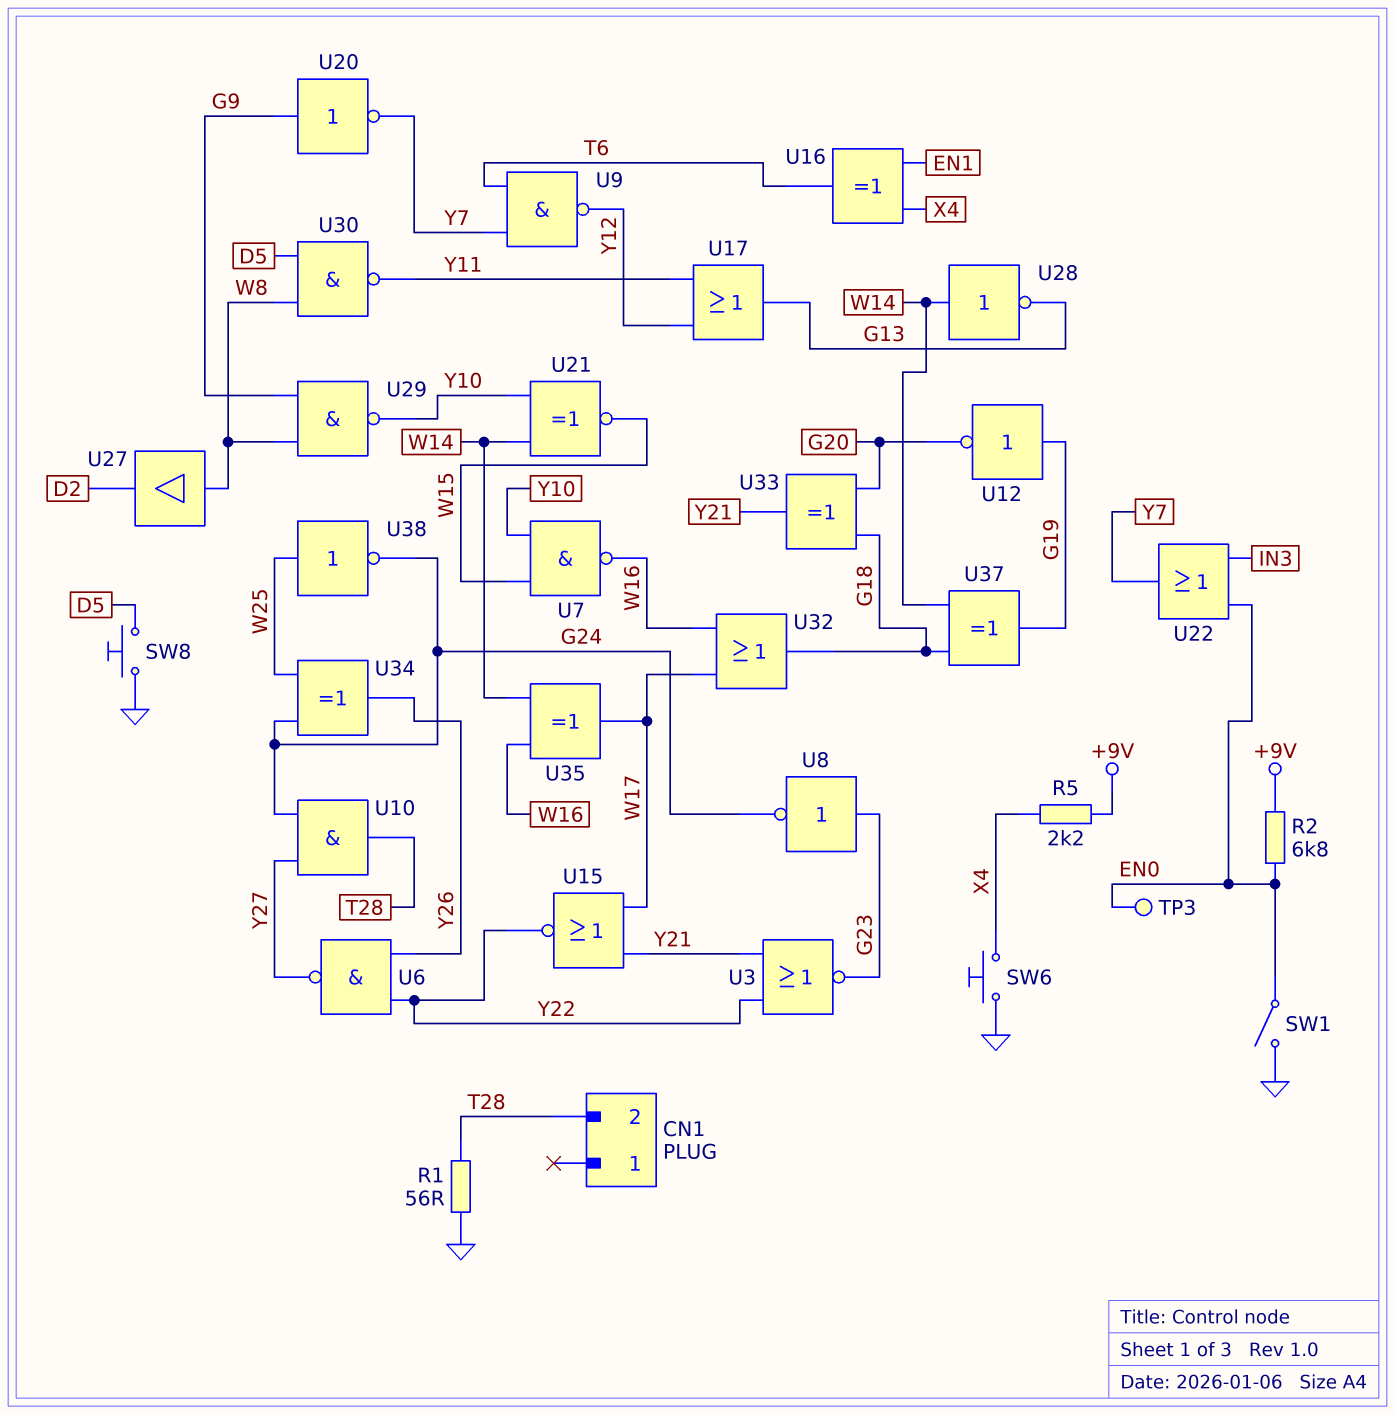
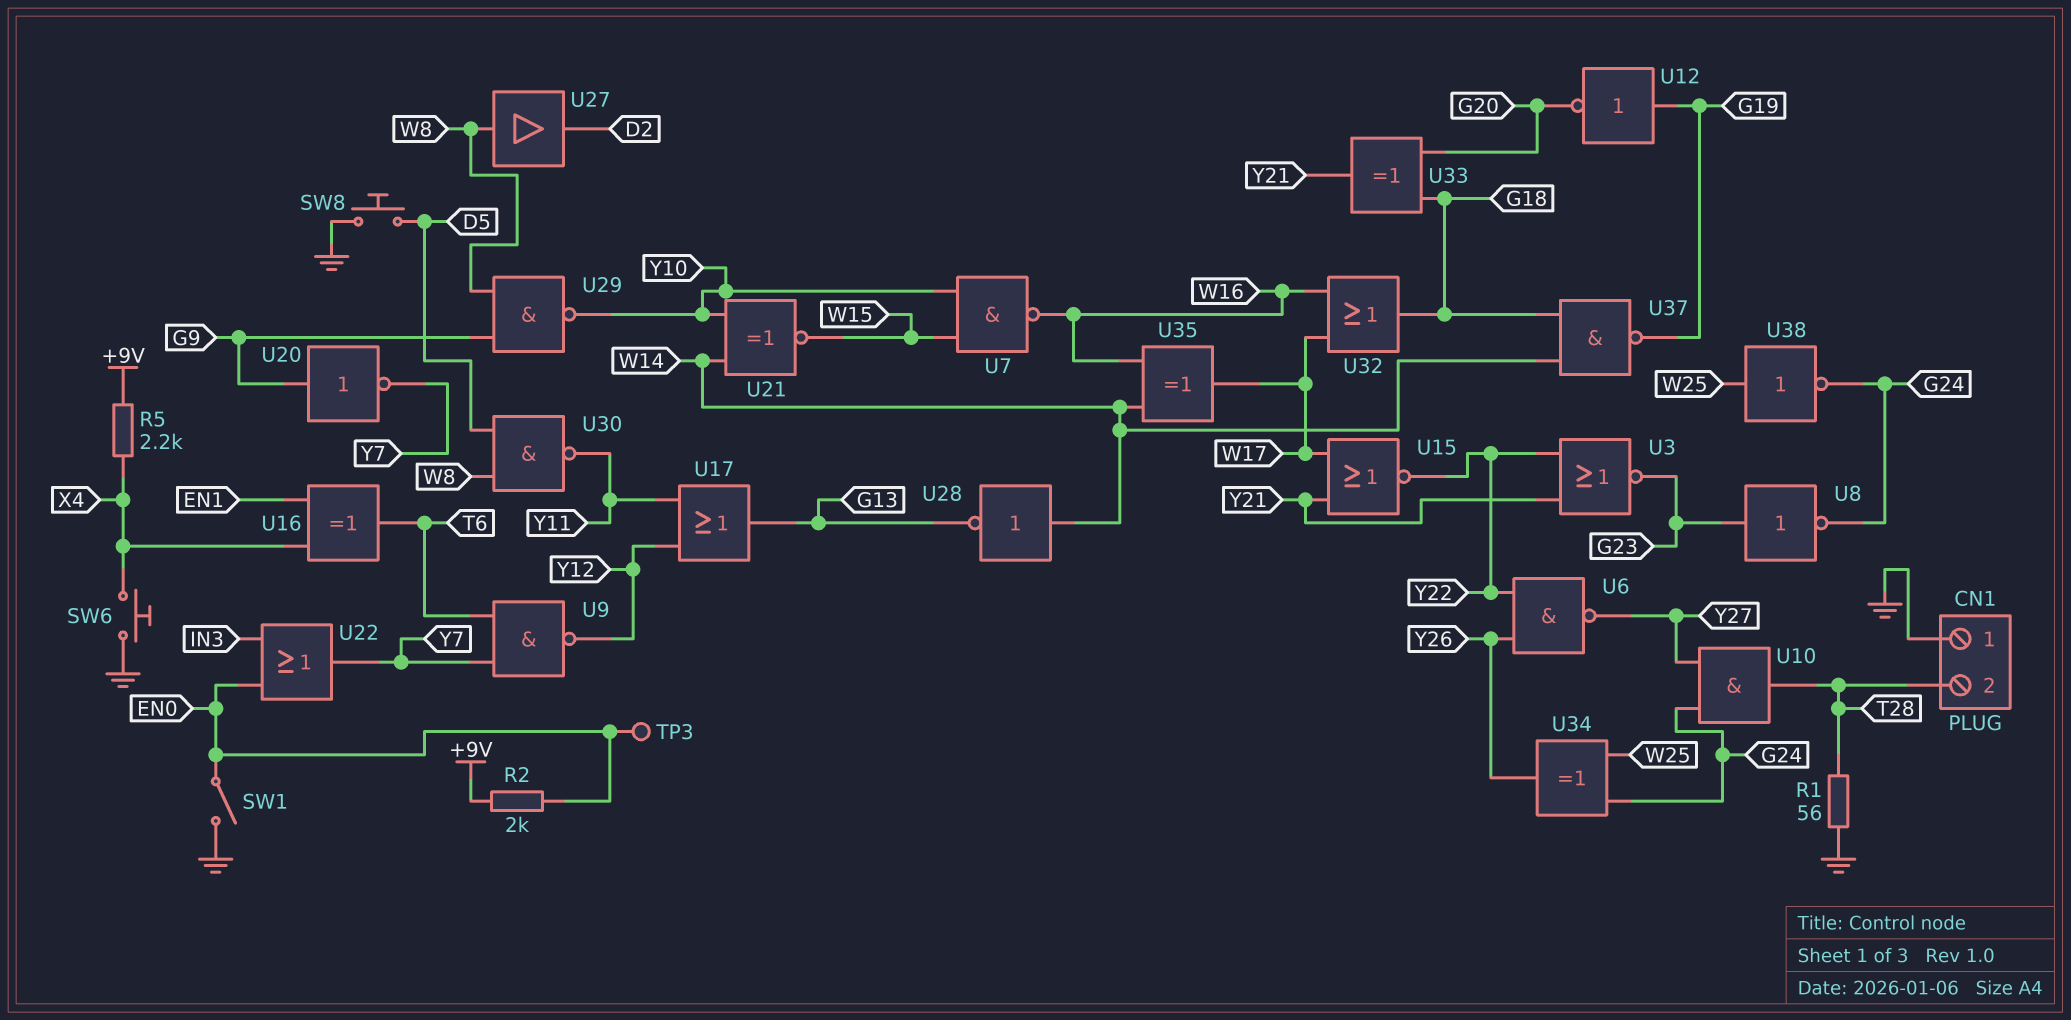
CN1 pin 1: none -> GND
R2: 6.8k (+9V, EN0) -> 2k (+9V, EN0)
U37: XOR (in G18, in W14, out G19) -> NAND (in G18, in W14, out G19)

